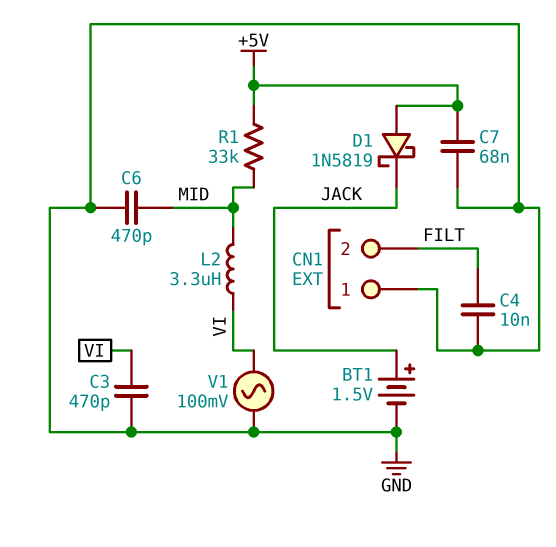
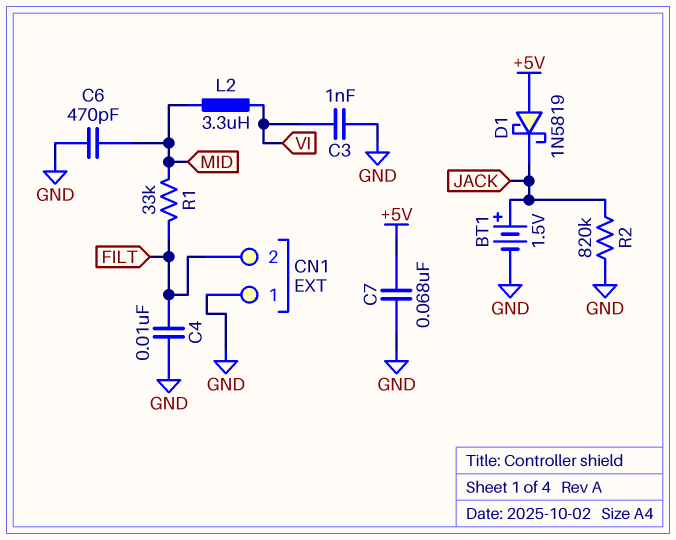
C3: 470pF (GND, VI) -> 1nF (GND, VI)
R1: 33k (+5V, MID) -> 33k (FILT, MID)
R2: none -> 820k (GND, JACK)
V1: AC 100mV (GND, VI) -> none

